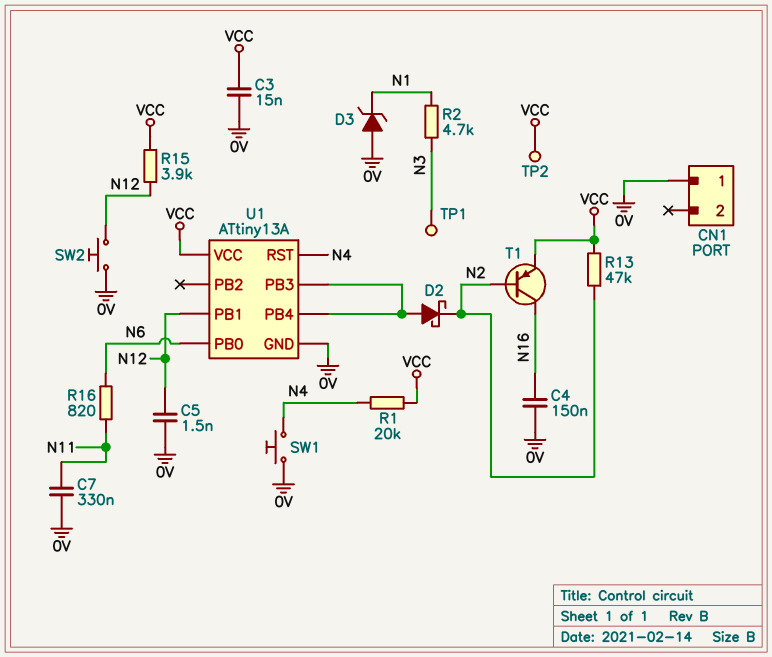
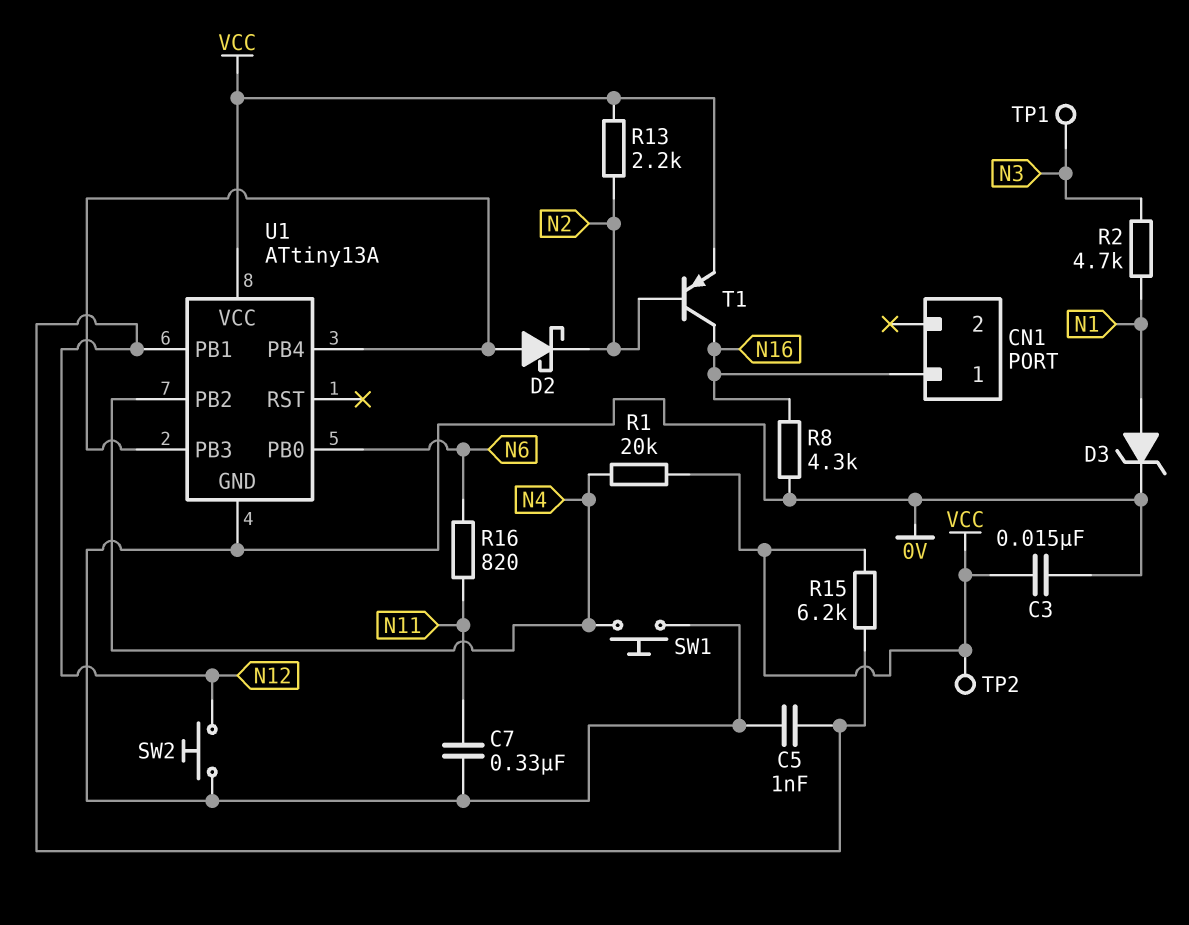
C4: 150nF (0V, N16) -> none
C5: 1.5nF (0V, N12) -> 1nF (0V, N12)
CN1 pin 1: 0V -> N16
D3: zener (A 0V, K N1) -> zener (A N1, K 0V)
R8: none -> 4.3k (0V, N16)
R13: 47k (N2, VCC) -> 2.2k (N2, VCC)
R15: 3.9k (N12, VCC) -> 6.2k (N12, VCC)
U1 pin PB2: none -> N4
U1 pin RST: N4 -> none

